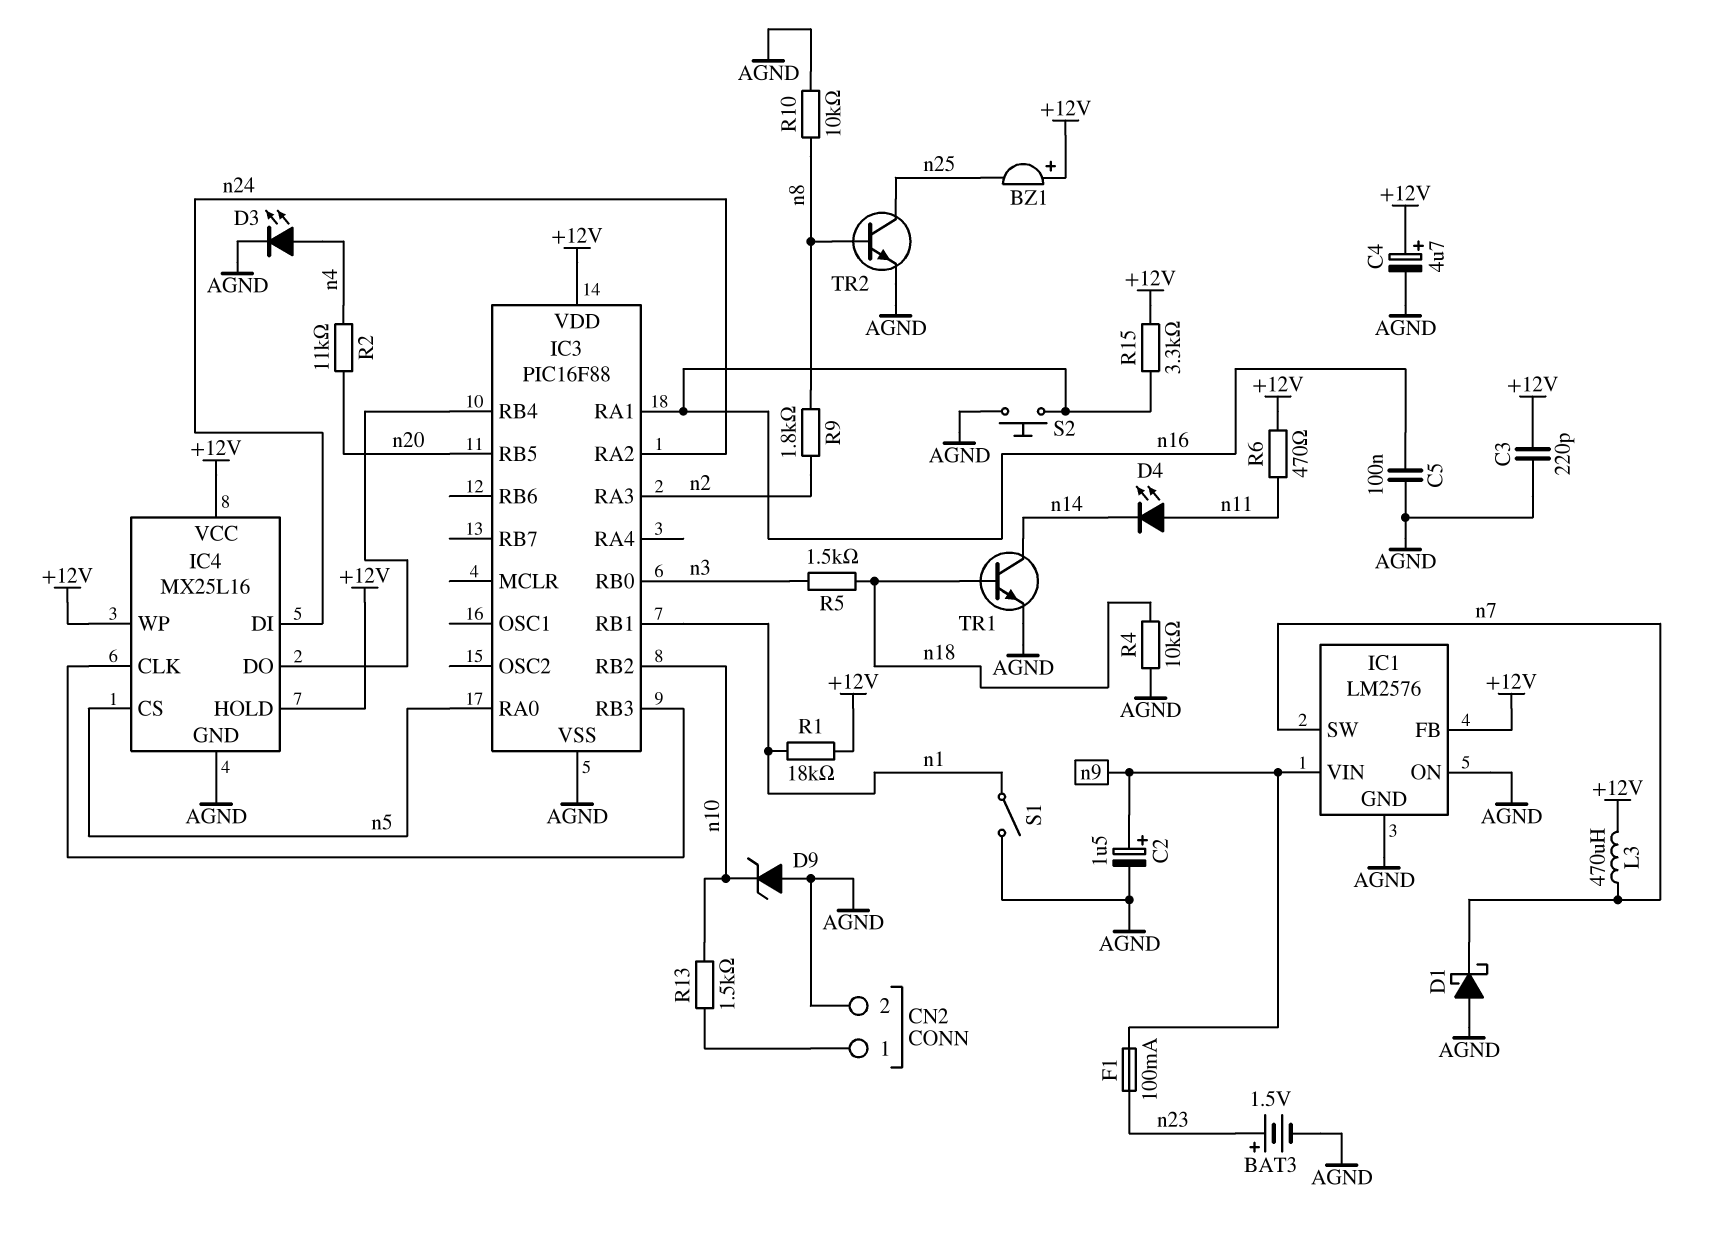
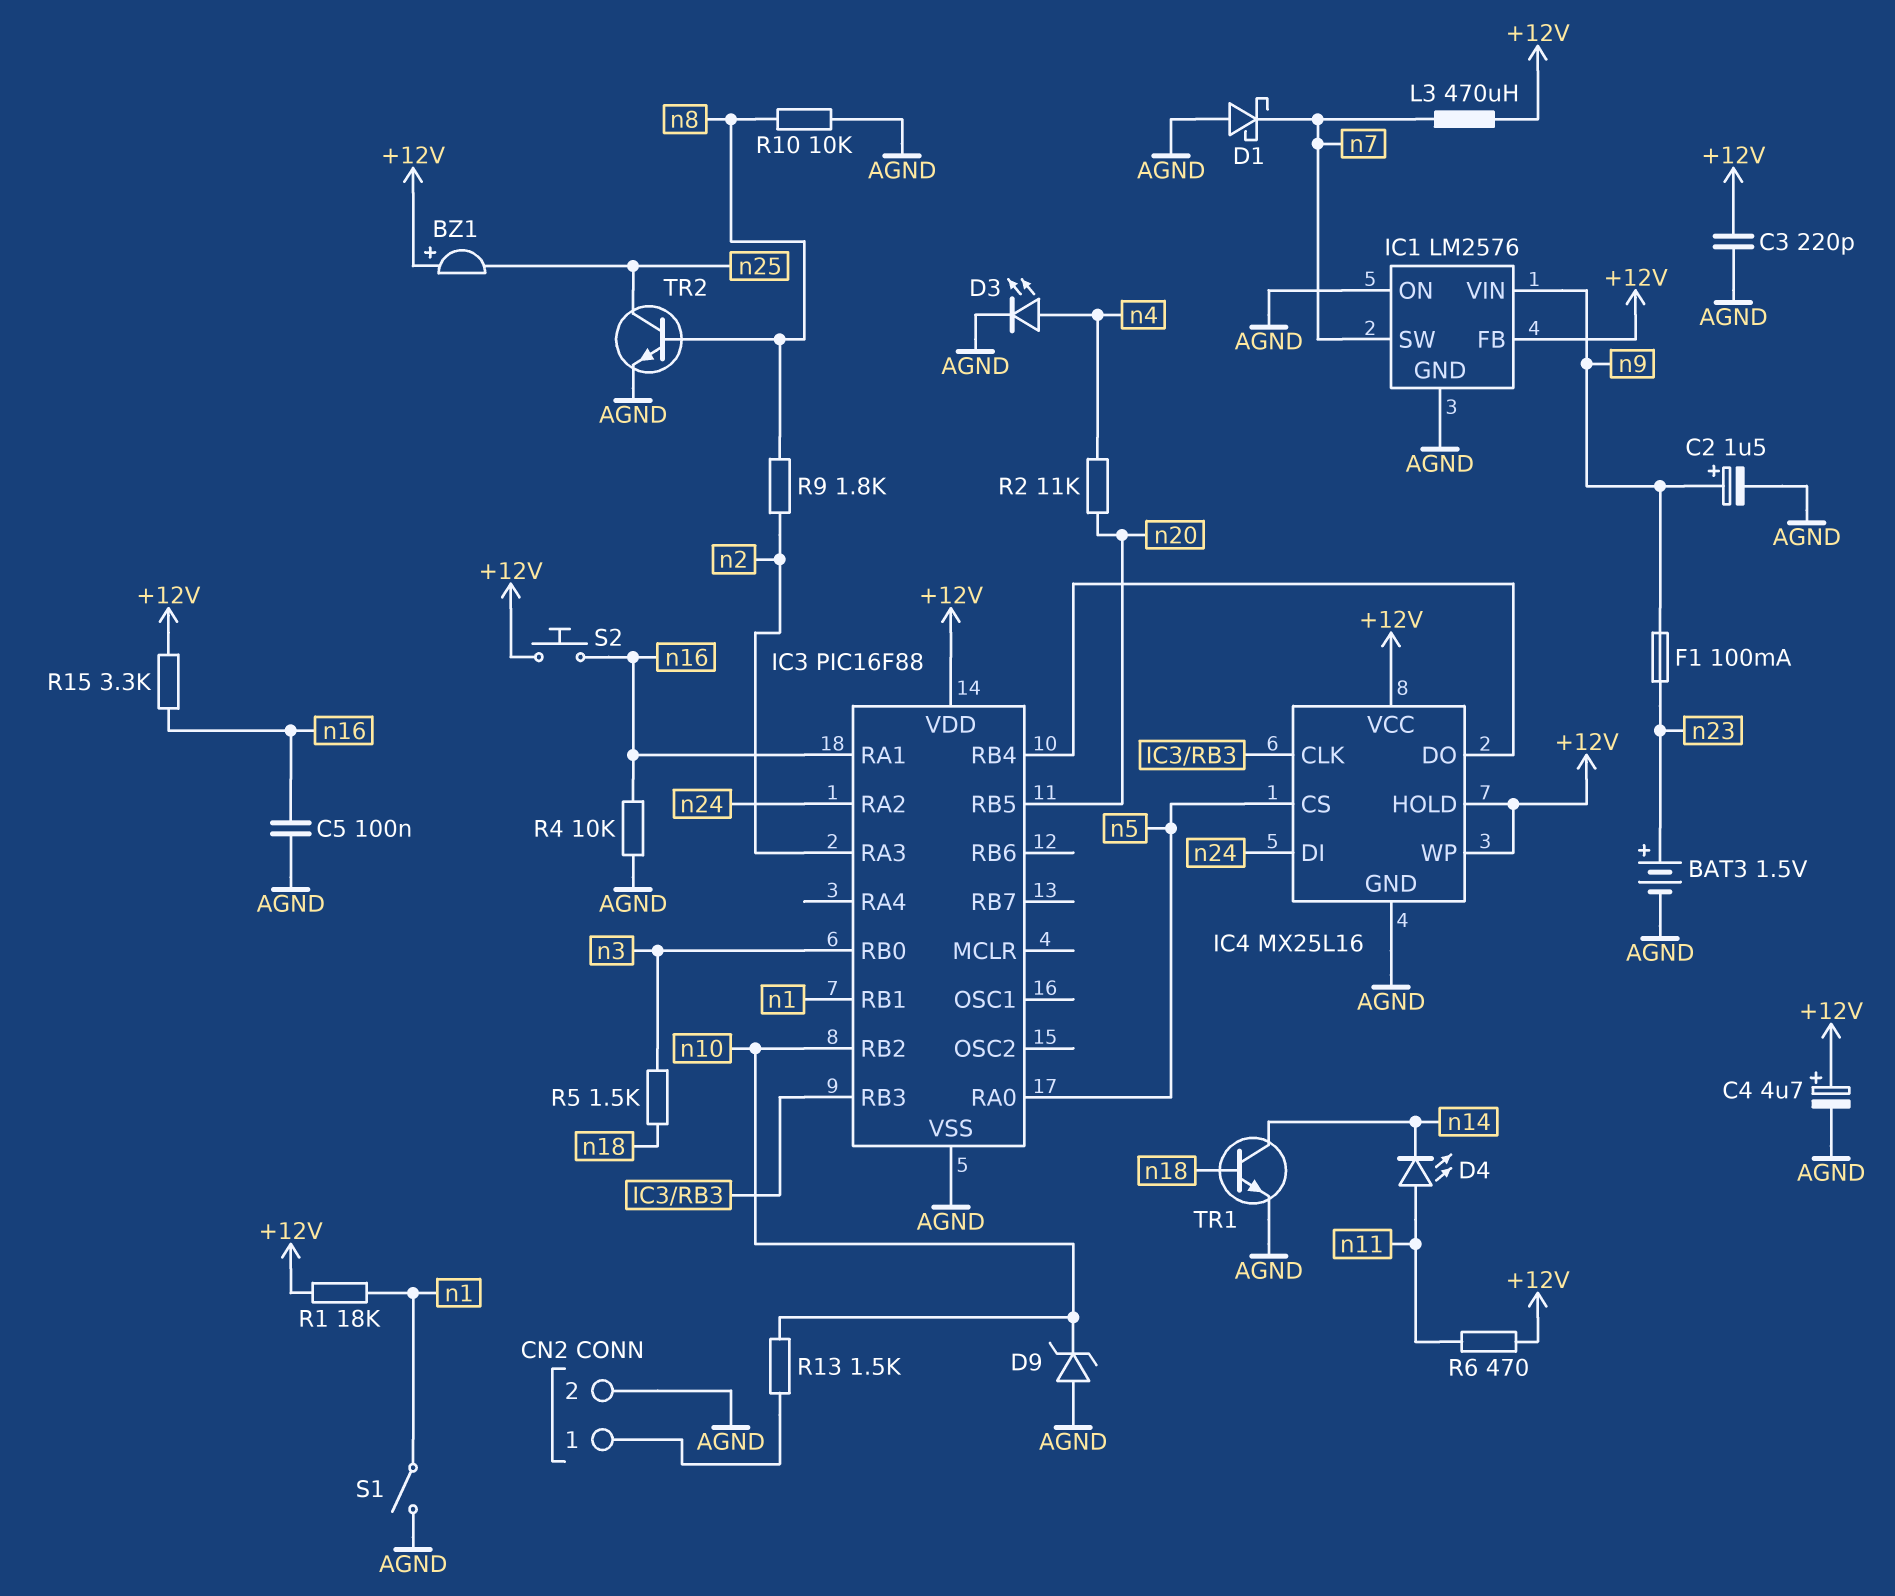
R4: 10k (AGND, n18) -> 10k (AGND, n16)
S2: button (AGND, n16) -> button (+12V, n16)

